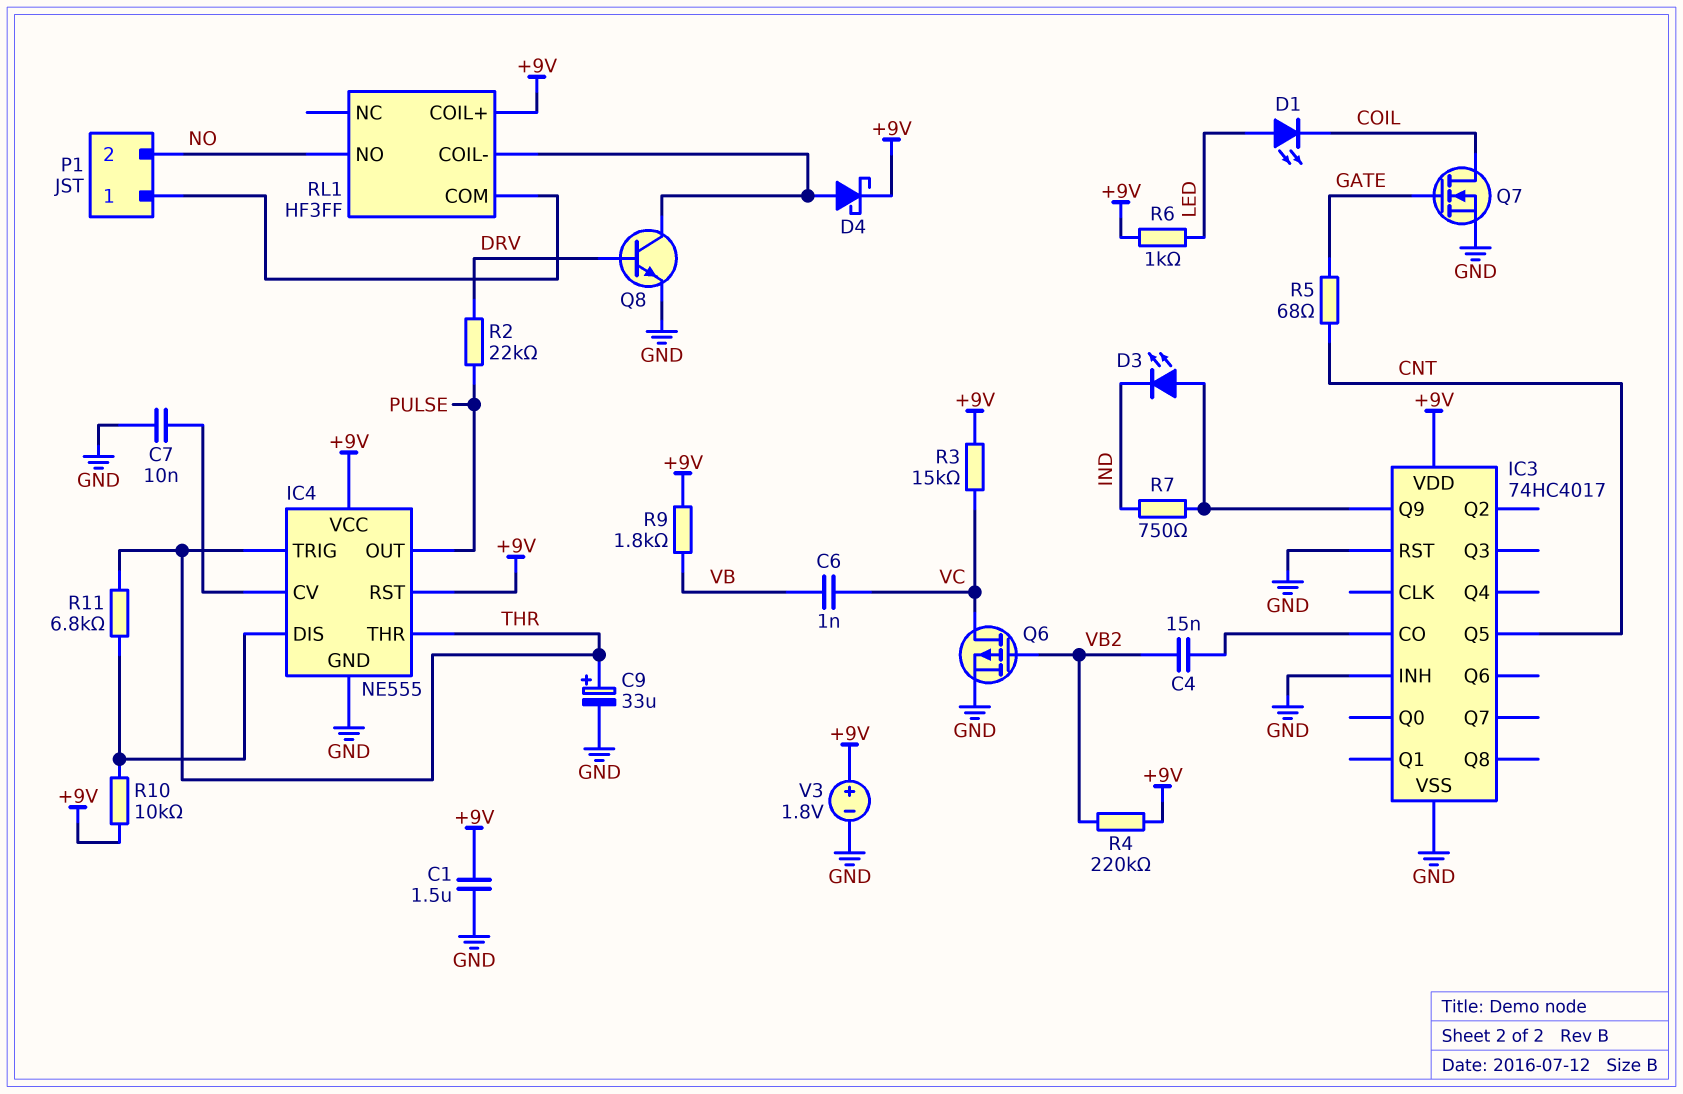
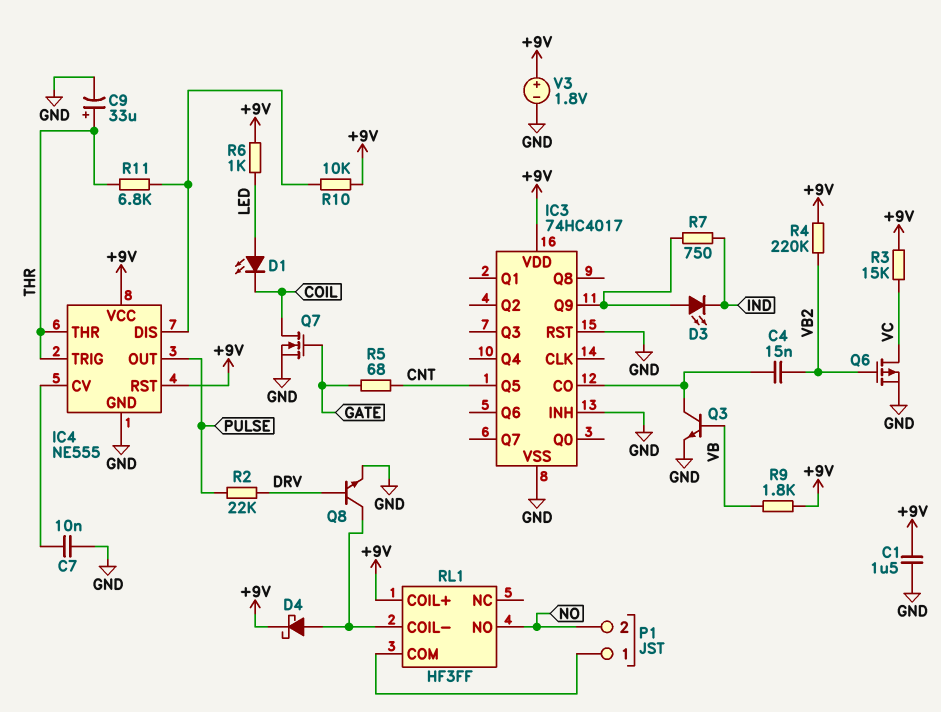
C6: 1nF (VB, VC) -> none
Q3: none -> NPN (B VB, C IC3/CO, E GND)

